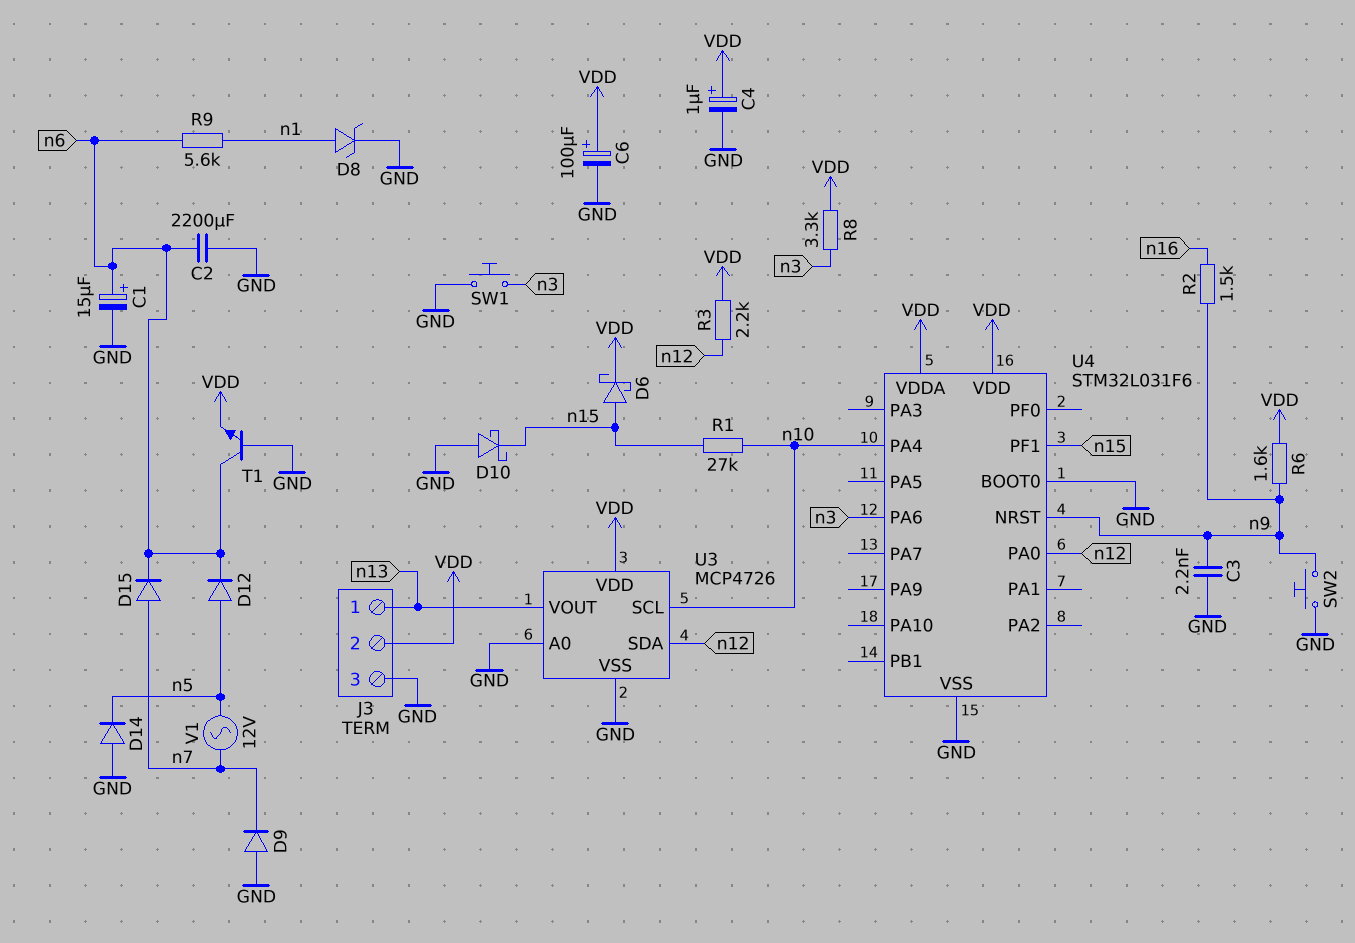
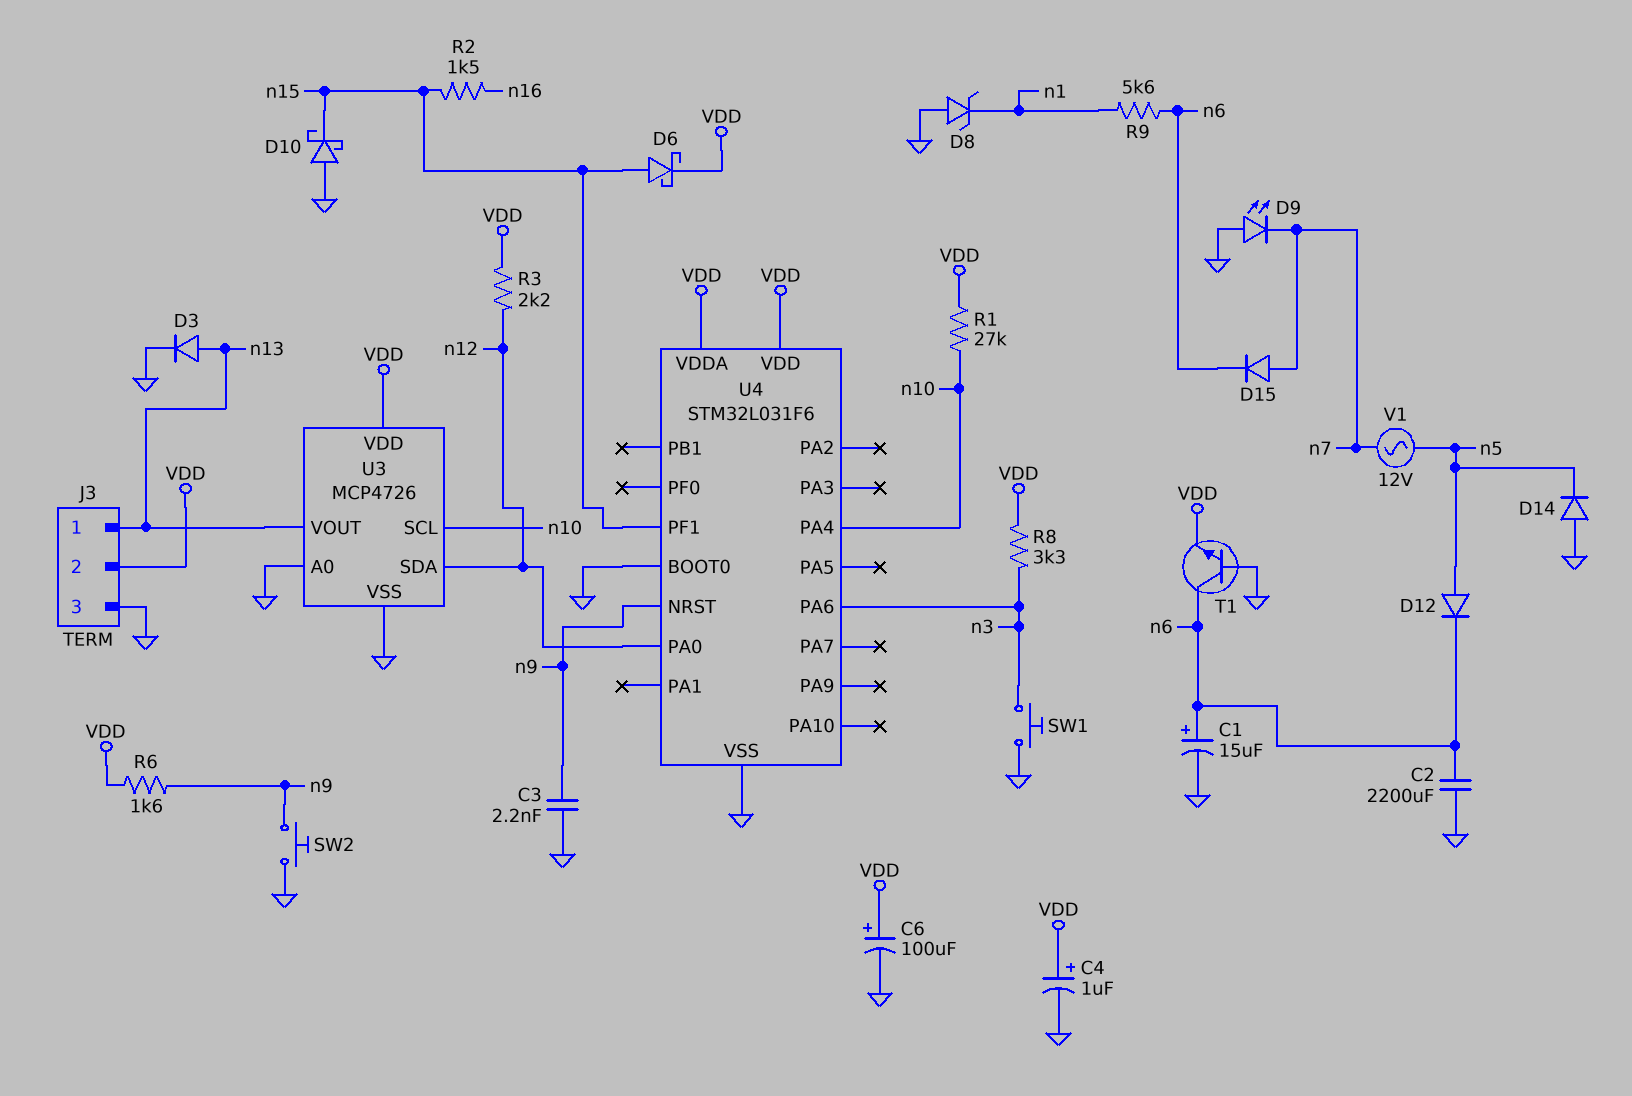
D3: none -> diode (A n13, K GND)
D8: zener (A n1, K GND) -> zener (A GND, K n1)
D9: diode (A GND, K n7) -> LED (A GND, K n7)
R1: 27k (n10, n15) -> 27k (VDD, n10)
R2: 1.5k (n9, n16) -> 1.5k (n15, n16)

